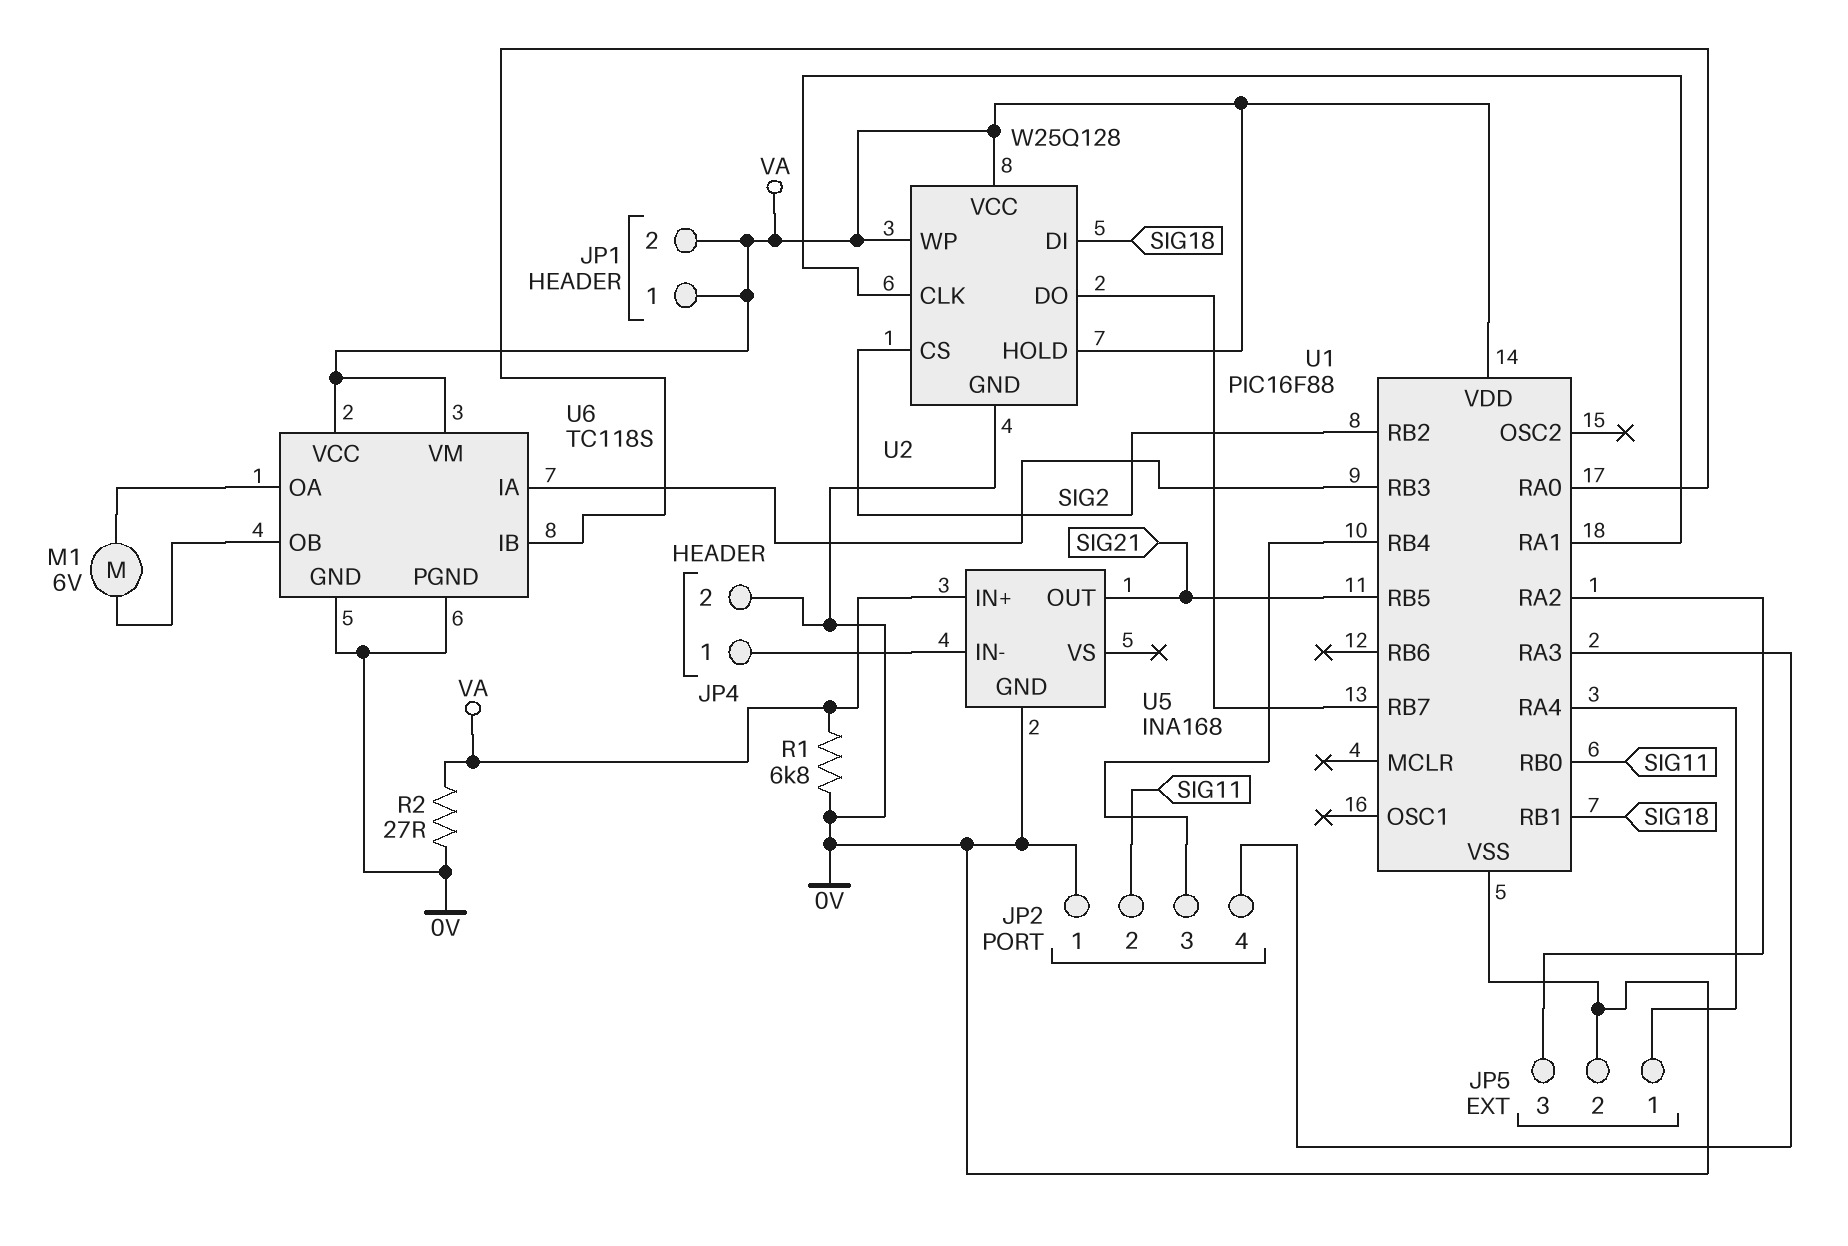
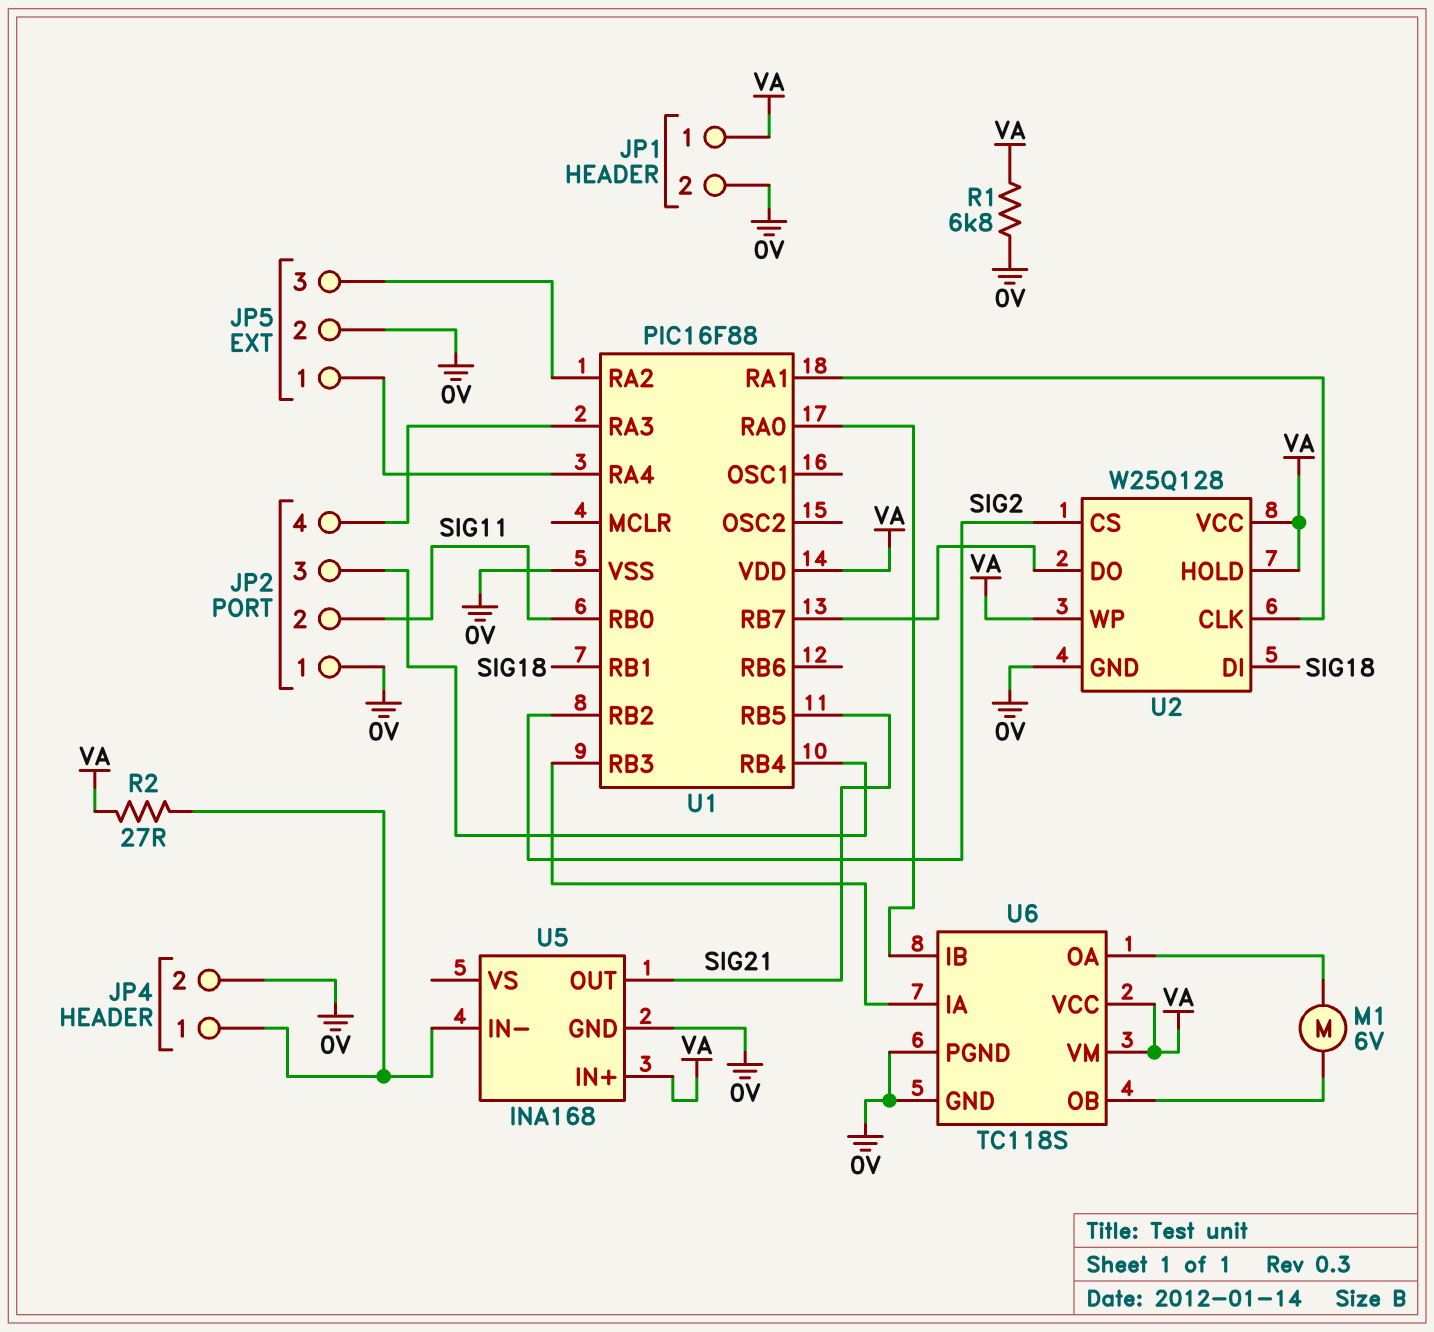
JP1 pin 2: VA -> 0V
R2: 27 (0V, VA) -> 27 (JP4/1, VA)

